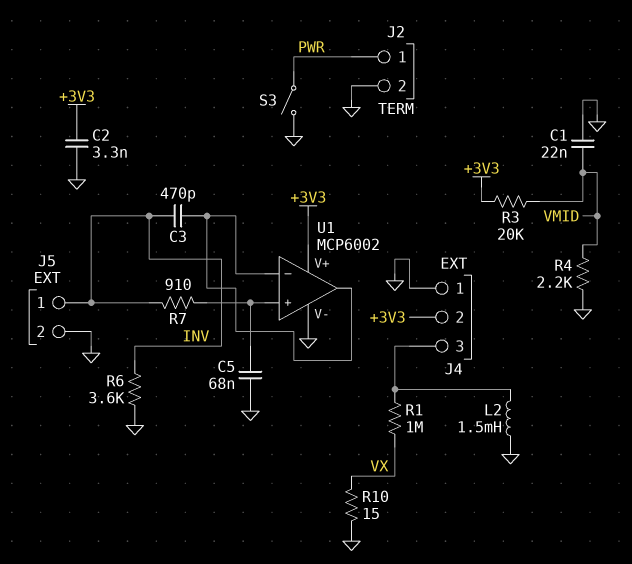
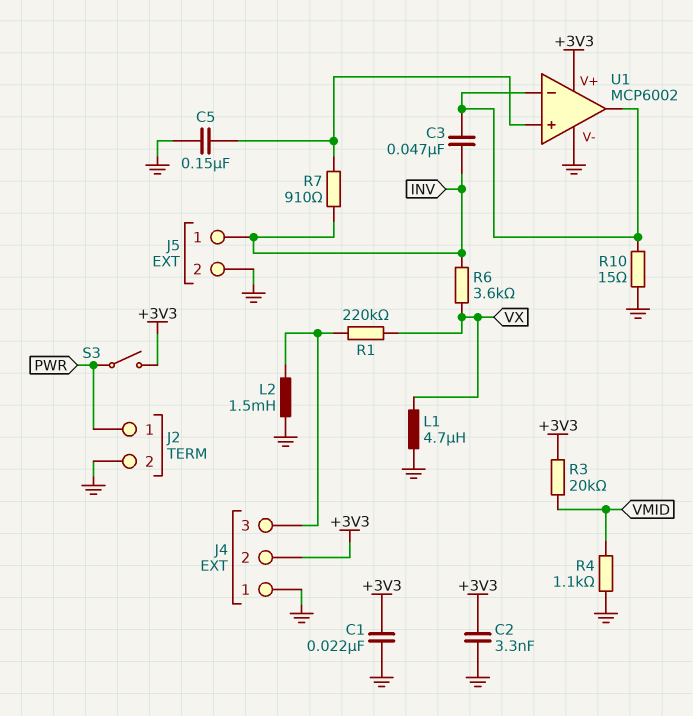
C1: 22nF (GND, VMID) -> 22nF (+3V3, GND)
C3: 470pF (INV, U1/in-) -> 47nF (INV, U1/in-)
C5: 68nF (GND, U1/in+) -> 150nF (GND, U1/in+)
L1: none -> 4.7uH (GND, VX)
R1: 1M (J4/3, VX) -> 220k (J4/3, VX)
R4: 2.2k (GND, VMID) -> 1.1k (GND, VMID)
R6: 3.6k (GND, INV) -> 3.6k (INV, VX)
R10: 15 (GND, VX) -> 15 (GND, U1/in-)
S3: switch (GND, PWR) -> switch (+3V3, PWR)

